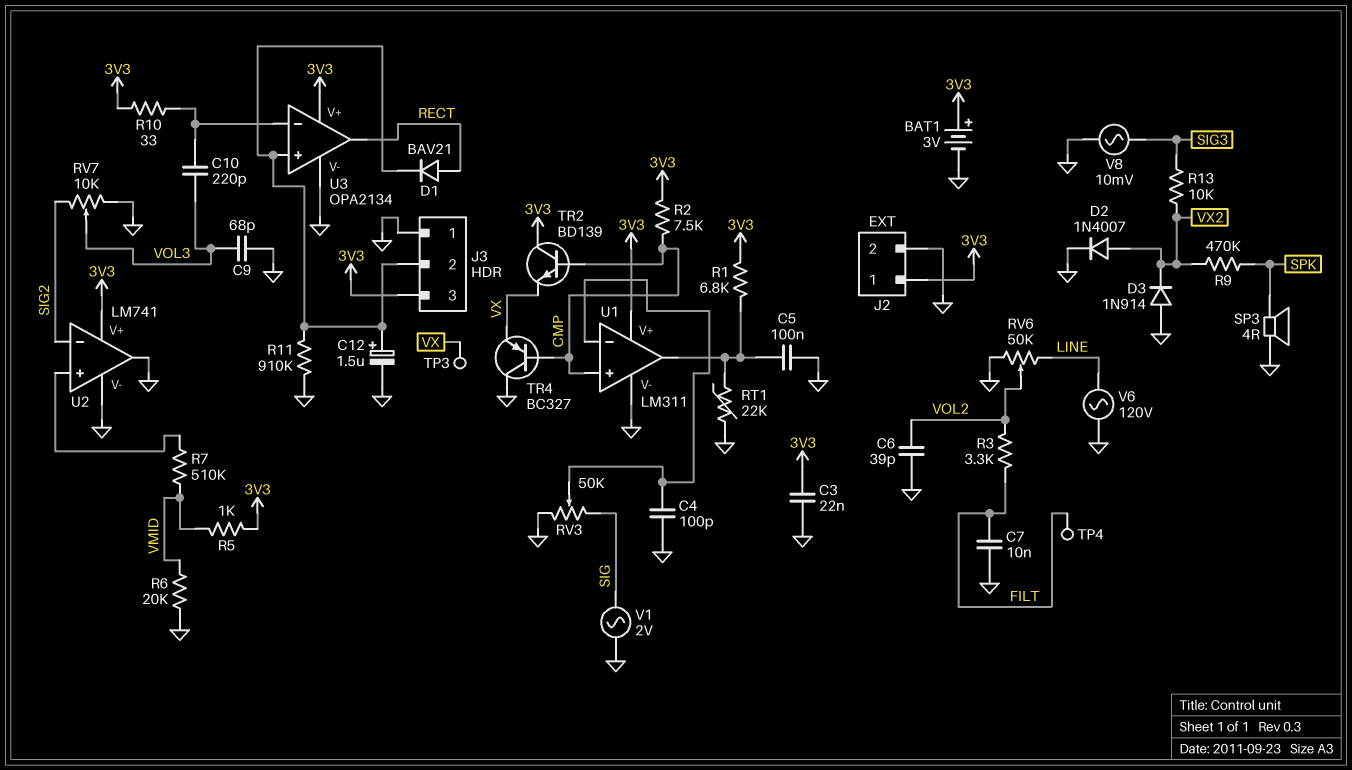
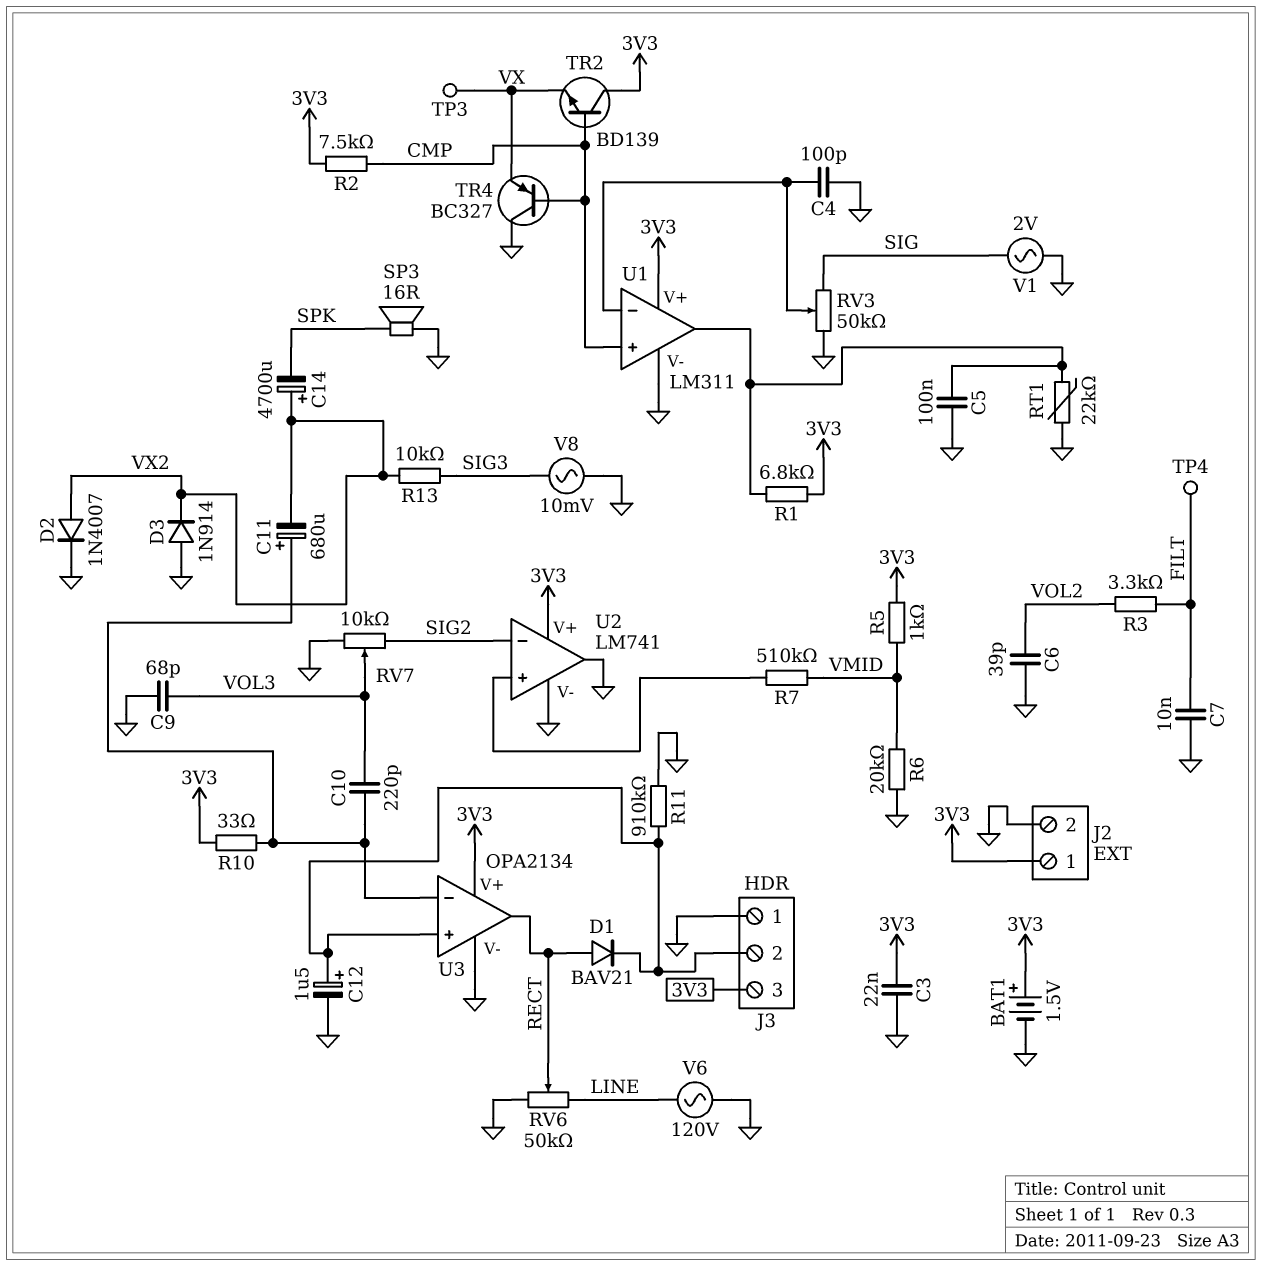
BAT1: 3V (plus 3V3, minus GND) -> 1.5V (plus 3V3, minus GND)
C11: none -> 680uF (plus U3/in-, minus VX2)
C14: none -> 4700uF (plus VX2, minus SPK)
R9: 470k (SPK, VX2) -> none
RV6: 50k (GND, LINE, wiper VOL2) -> 50k (GND, LINE, wiper RECT)
SP3: speaker 4R (GND, SPK) -> speaker 16R (GND, SPK)

